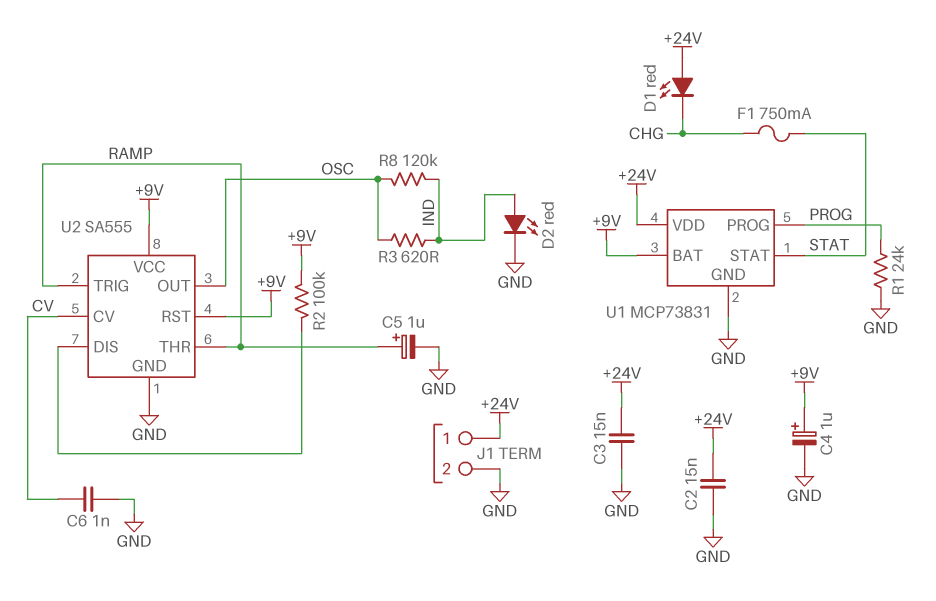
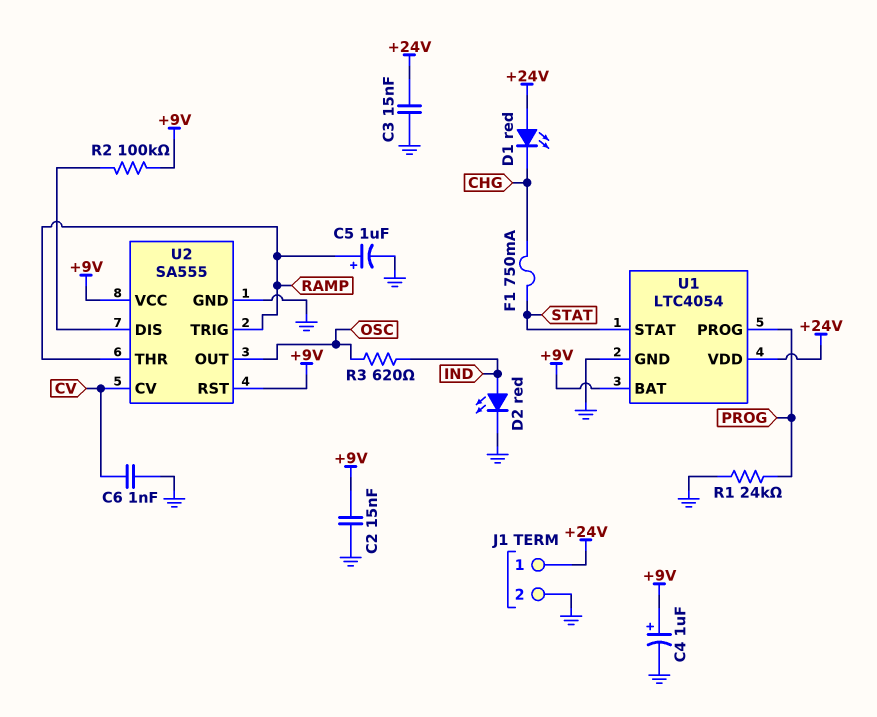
C2: 15nF (+24V, GND) -> 15nF (+9V, GND)
R8: 120k (IND, OSC) -> none
U1: MCP73831 -> LTC4054

